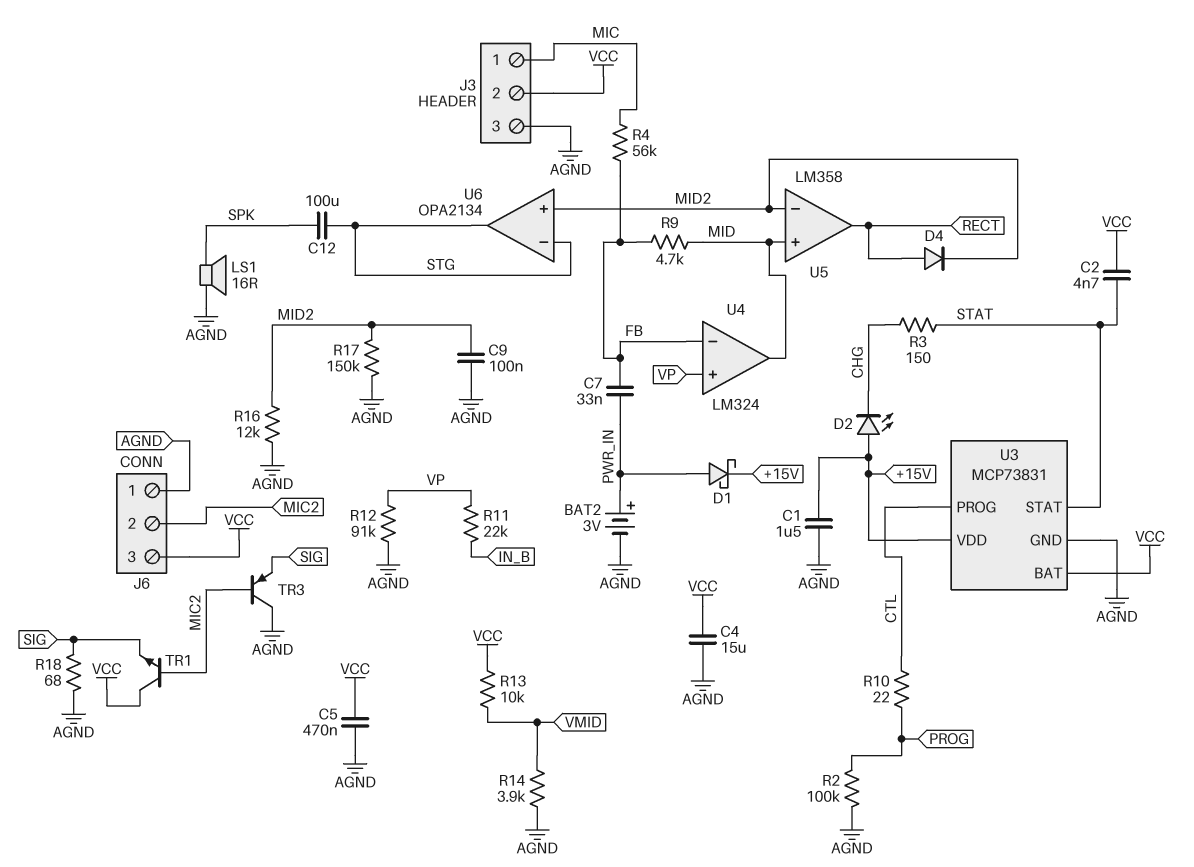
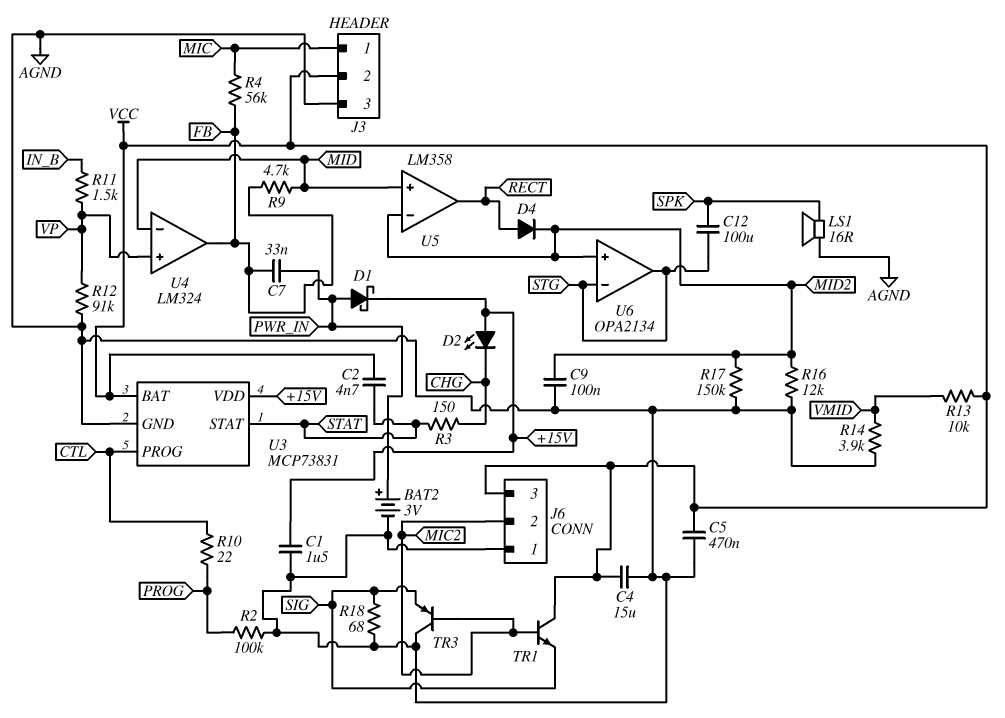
R11: 22k (IN_B, VP) -> 1.5k (IN_B, VP)
U4 pin in-: FB -> MID
U4 pin out: MID -> FB

